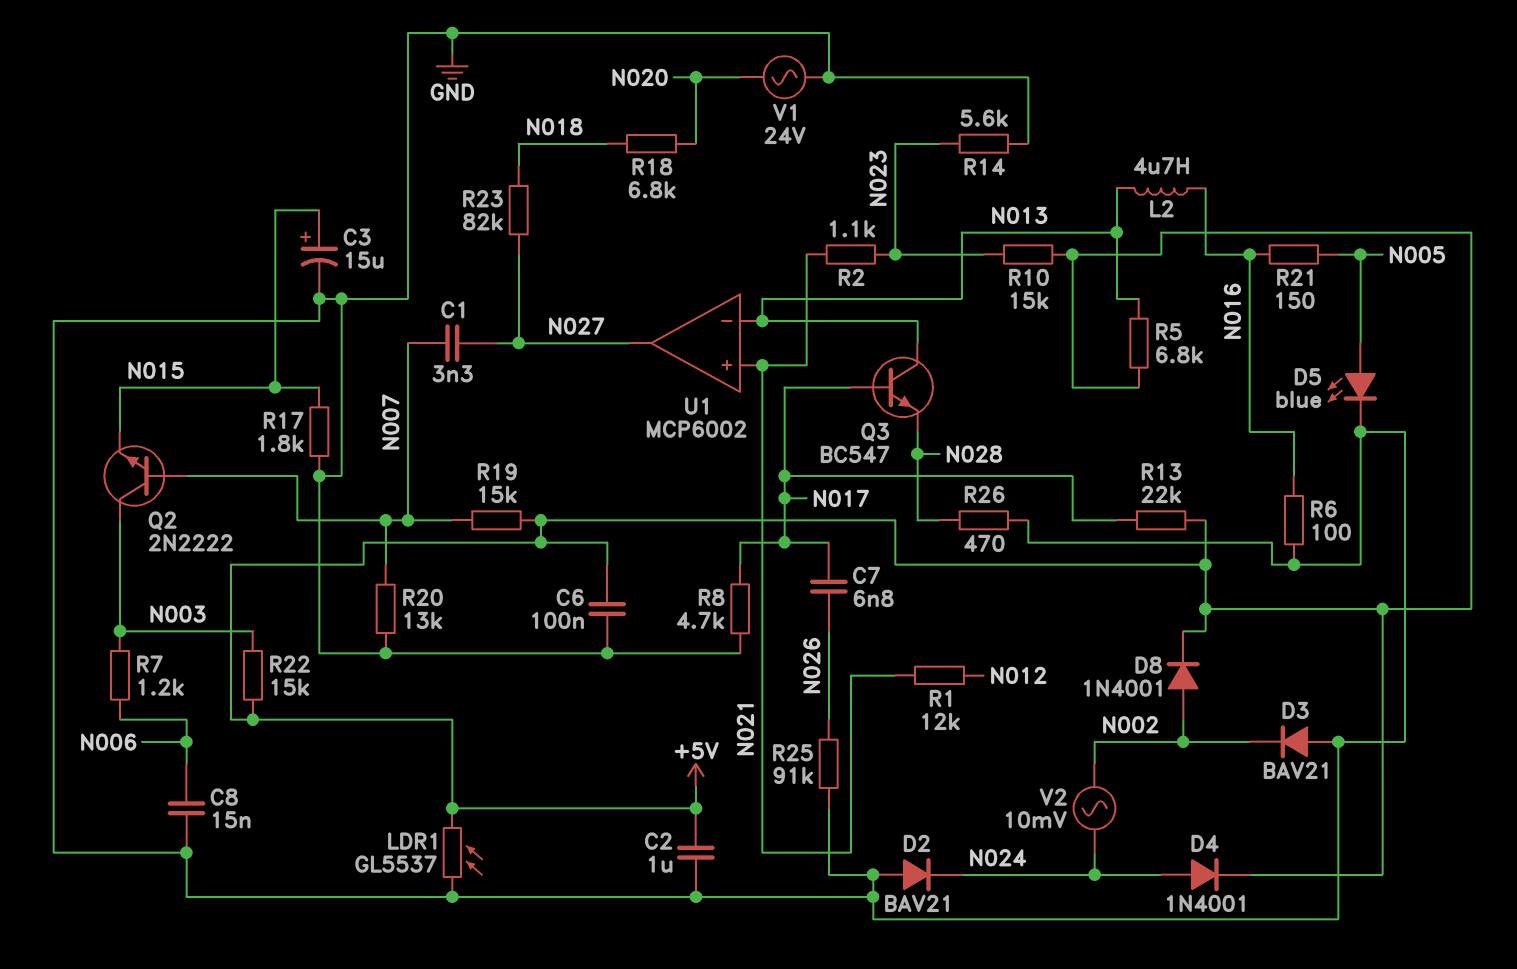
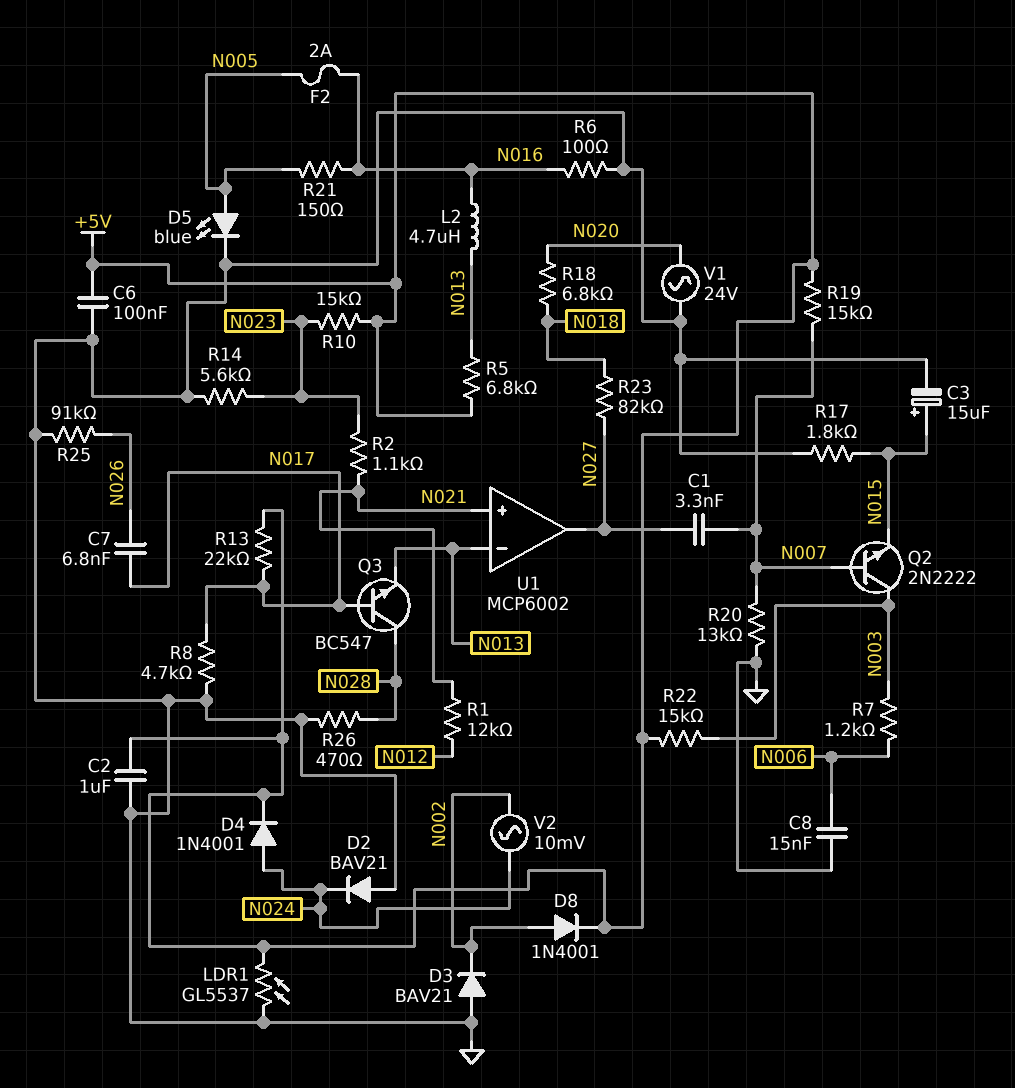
F2: none -> 2A (N005, N016)
Q3: NPN BC547 (B N017, C N013, E N028) -> NPN BC547 (B N017, C N028, E N013)

